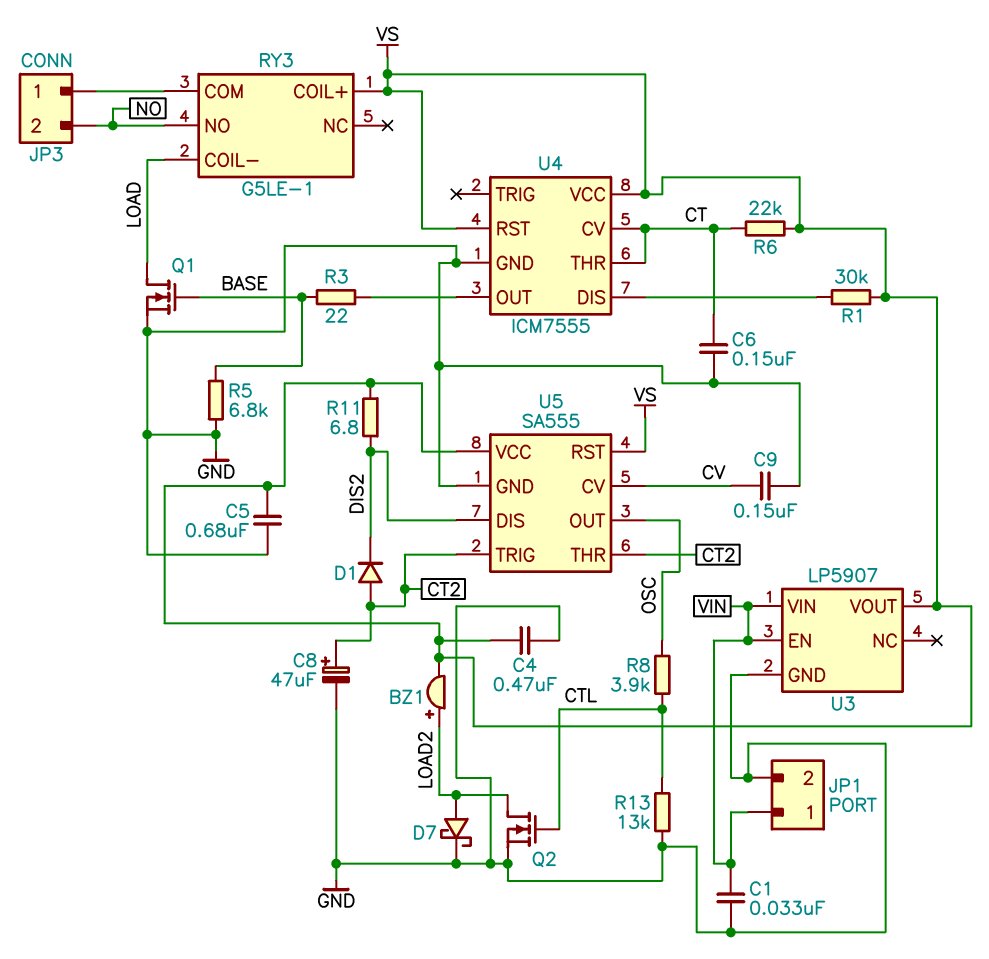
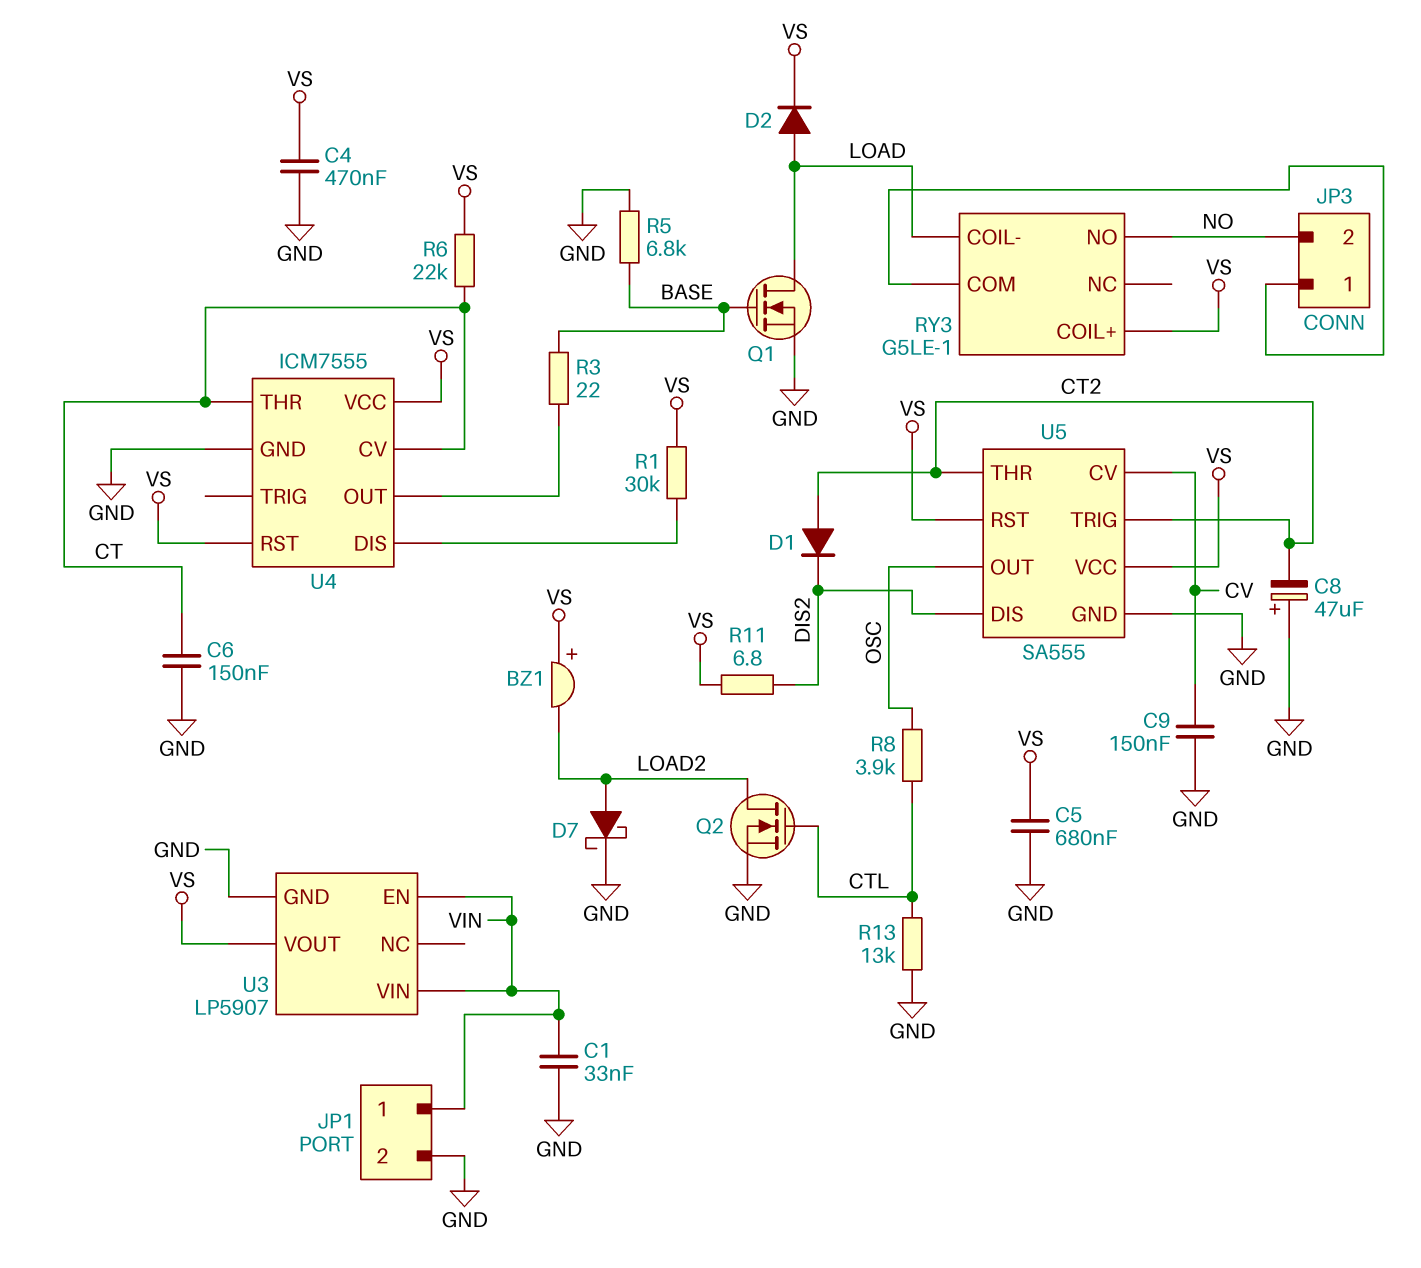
BZ1: buzzer (plus LOAD2, minus VS) -> buzzer (plus VS, minus LOAD2)
C8: 47uF (plus CT2, minus GND) -> 47uF (plus GND, minus CT2)
D2: none -> diode (A LOAD, K VS)

